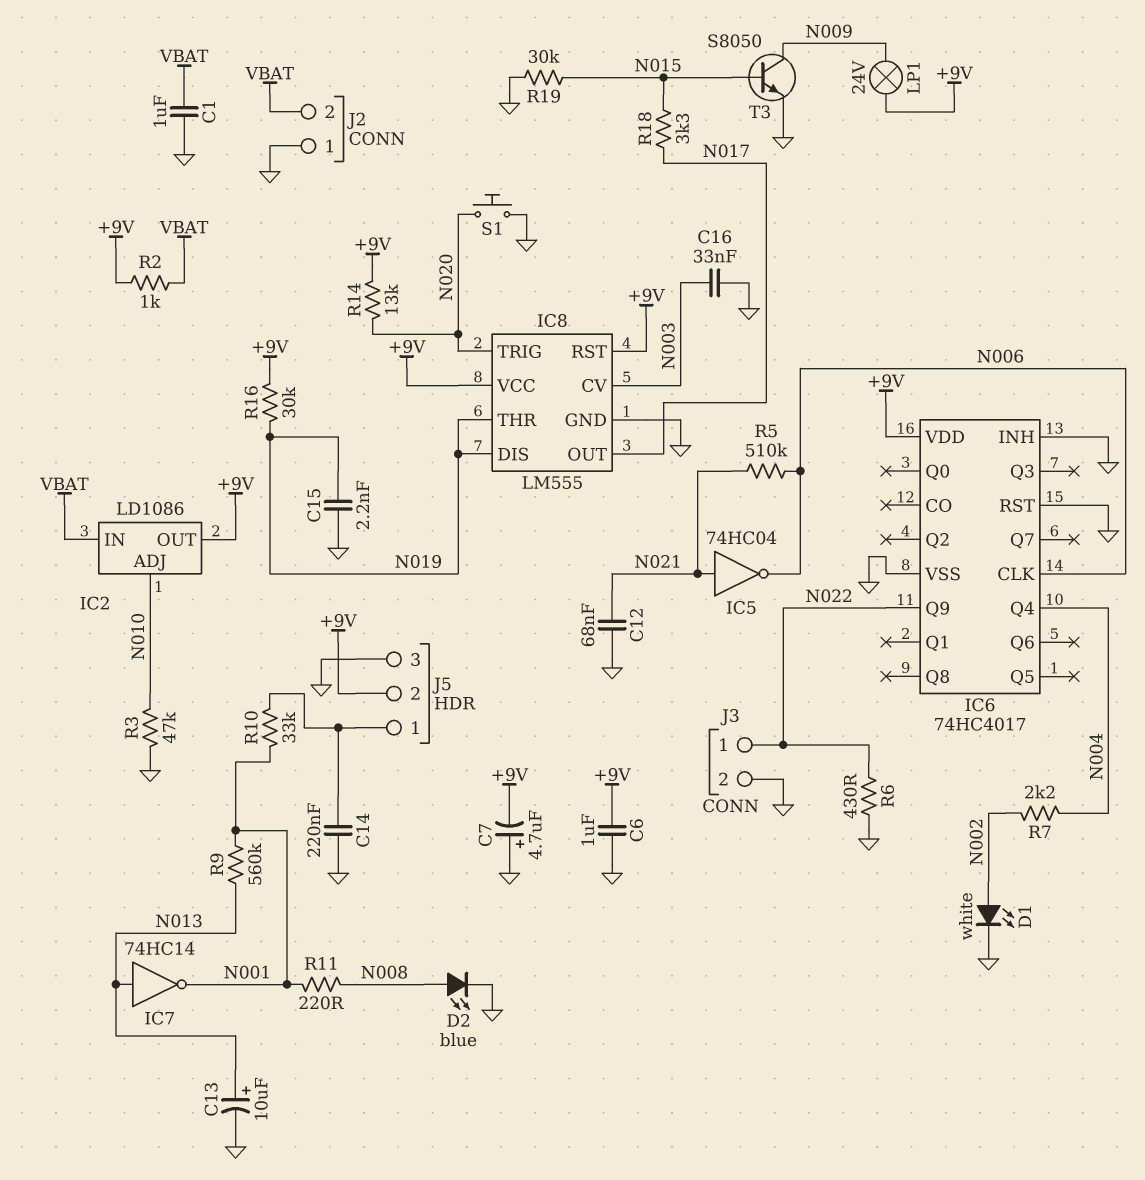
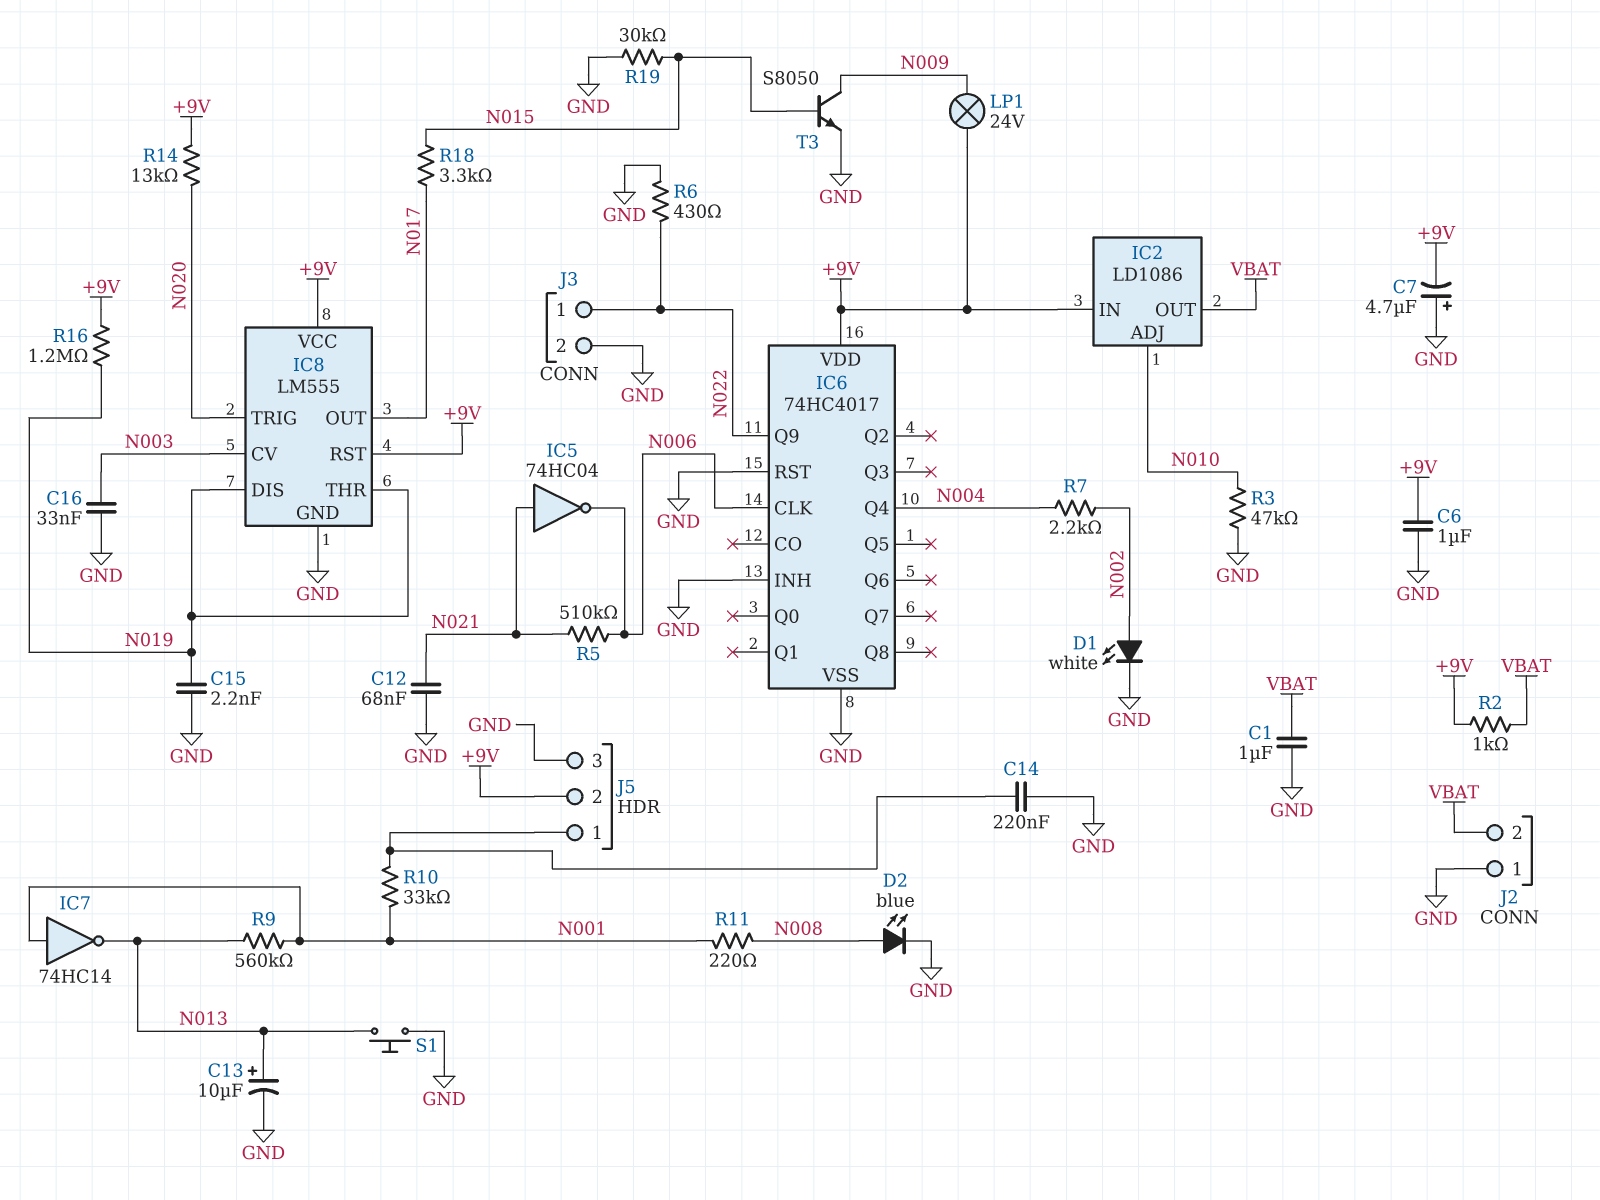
IC2 pin IN: VBAT -> +9V
IC2 pin OUT: +9V -> VBAT
IC7: NOT 74HC14 (in N013, out N001) -> NOT 74HC14 (in N001, out N013)
R16: 30k (+9V, N019) -> 1.2M (+9V, N019)
S1: button (GND, N020) -> button (GND, N013)

